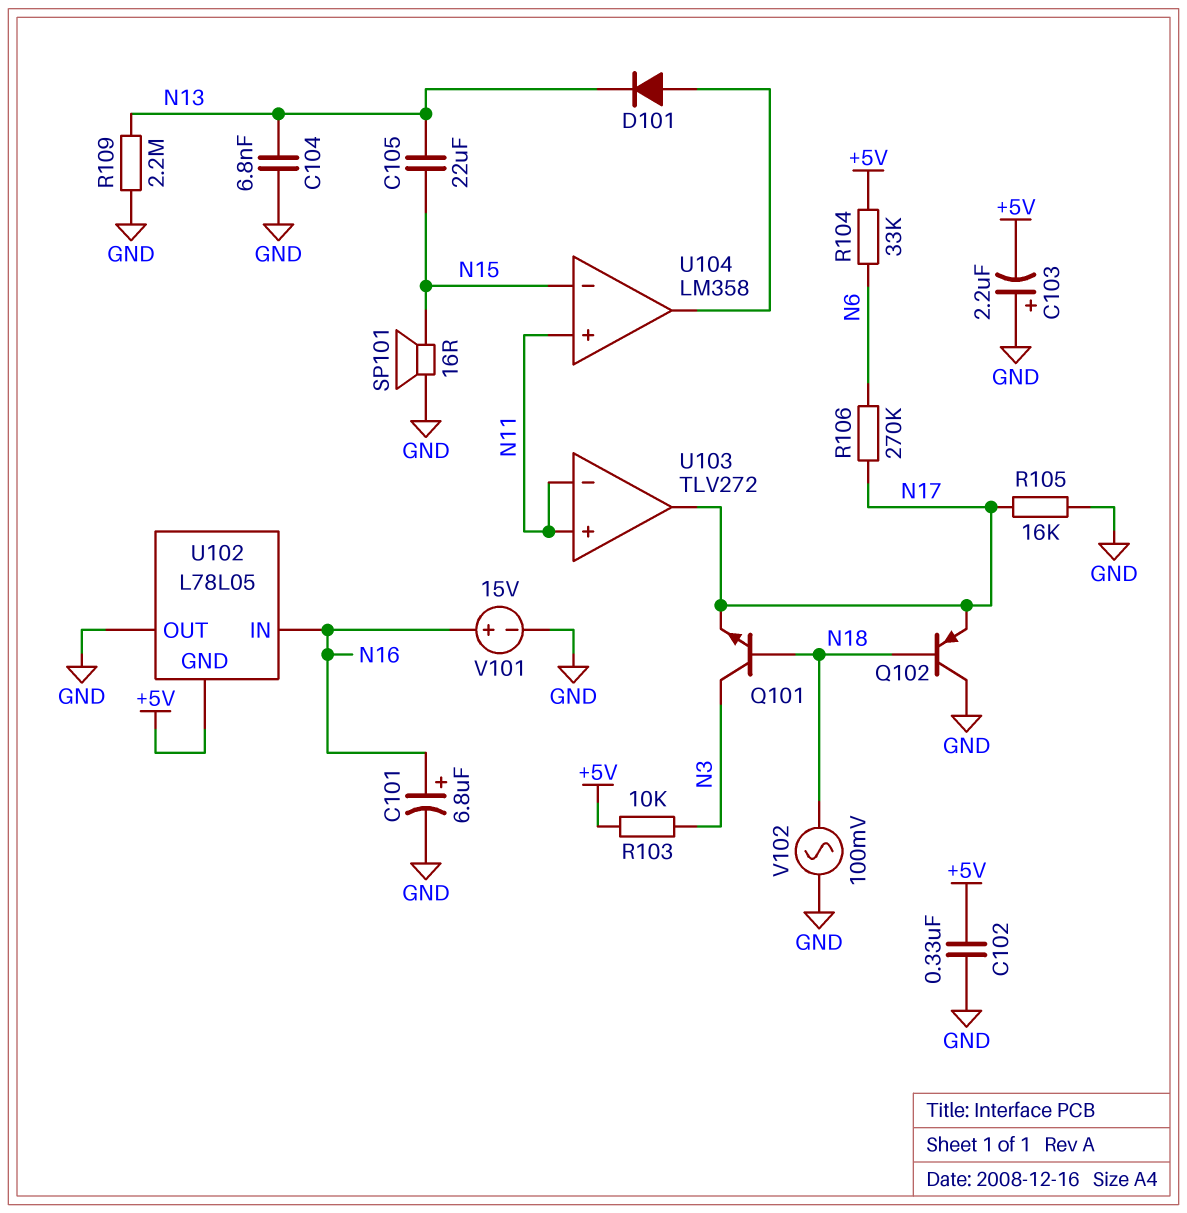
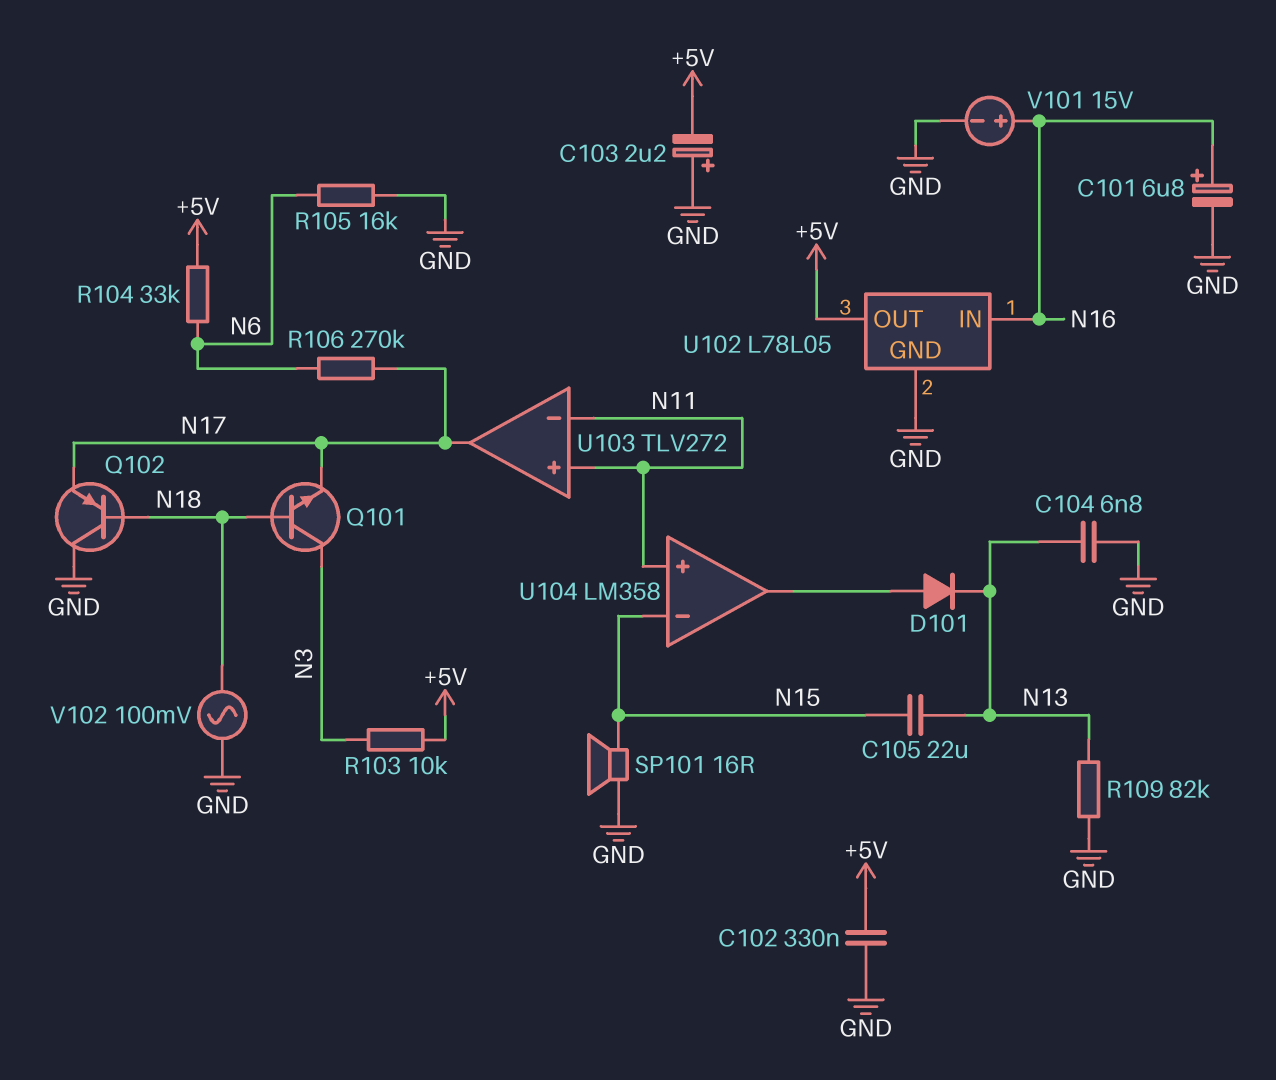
R105: 16k (GND, N17) -> 16k (GND, N6)
R109: 2.2M (GND, N13) -> 82k (GND, N13)
U102 pin GND: +5V -> GND
U102 pin OUT: GND -> +5V

